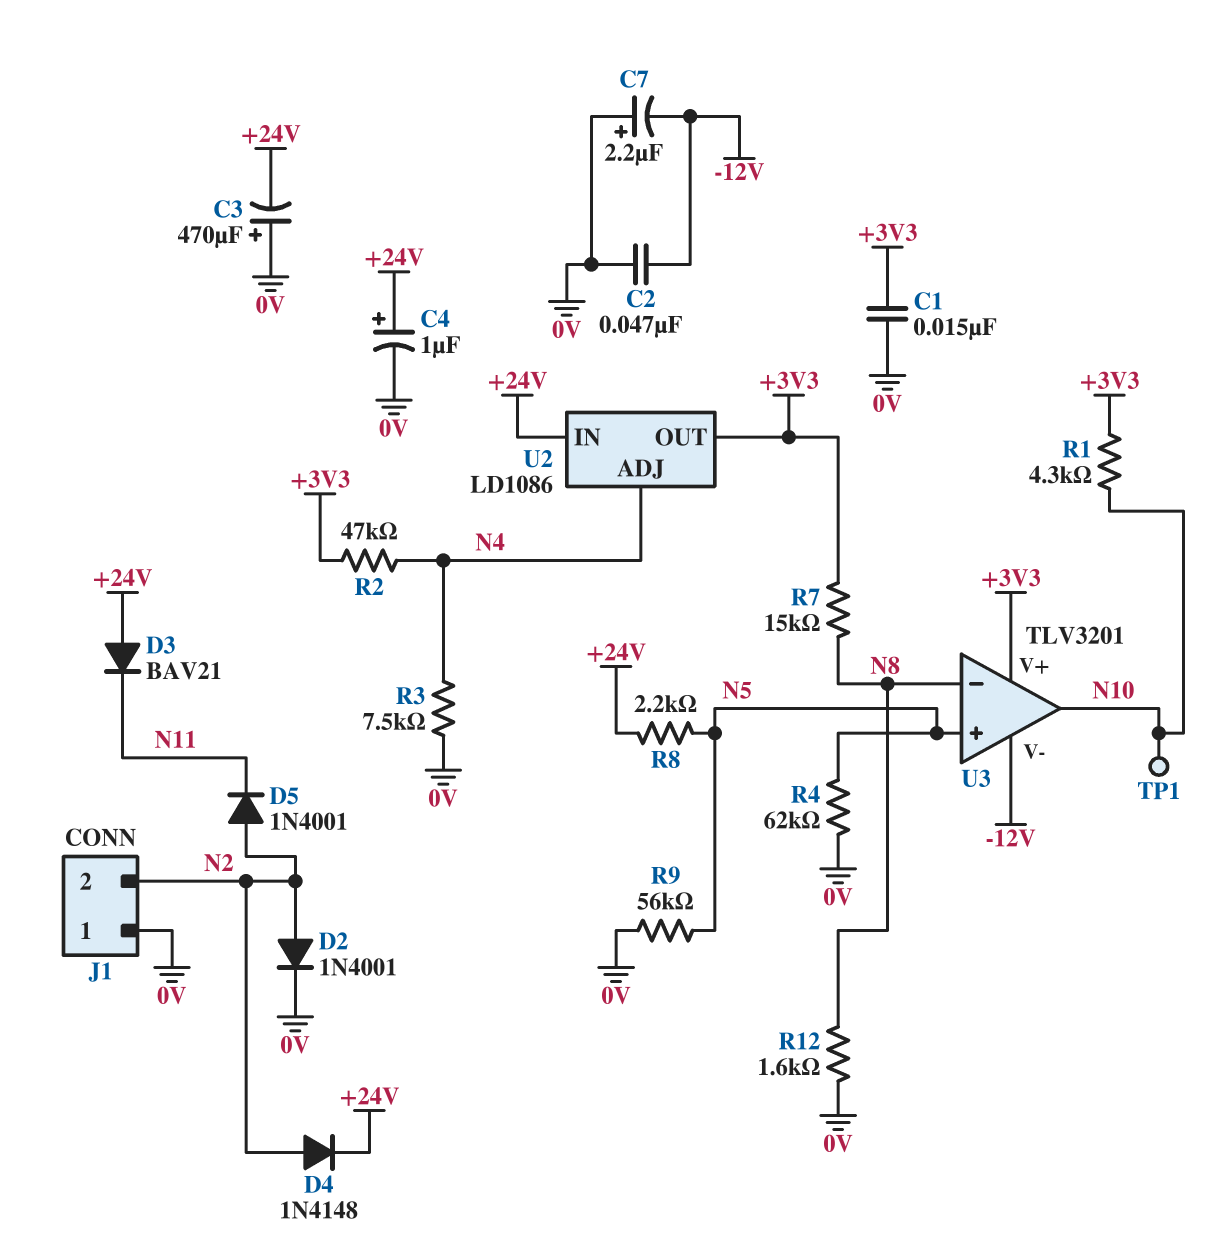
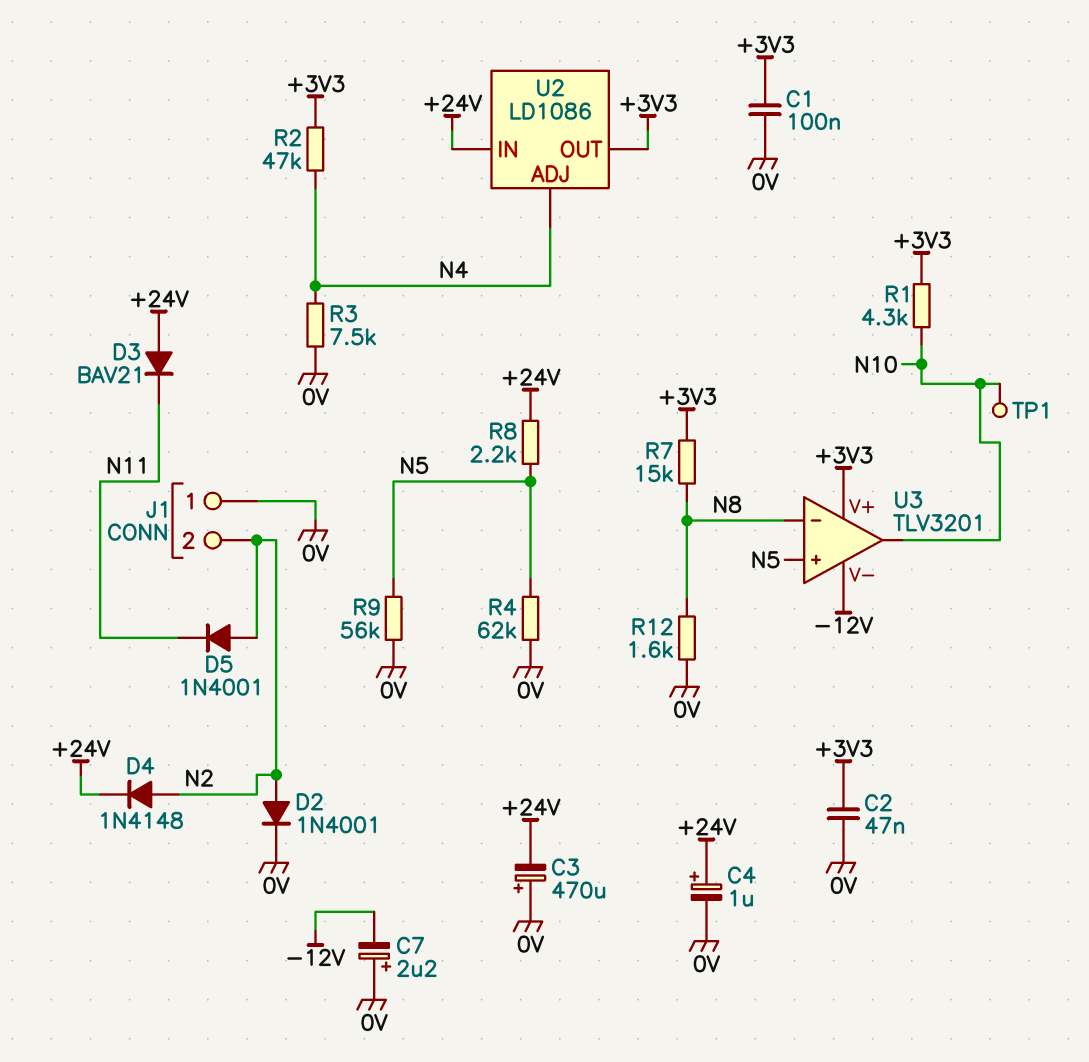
C1: 15nF (+3V3, 0V) -> 100nF (+3V3, 0V)
C2: 47nF (-12V, 0V) -> 47nF (+3V3, 0V)

